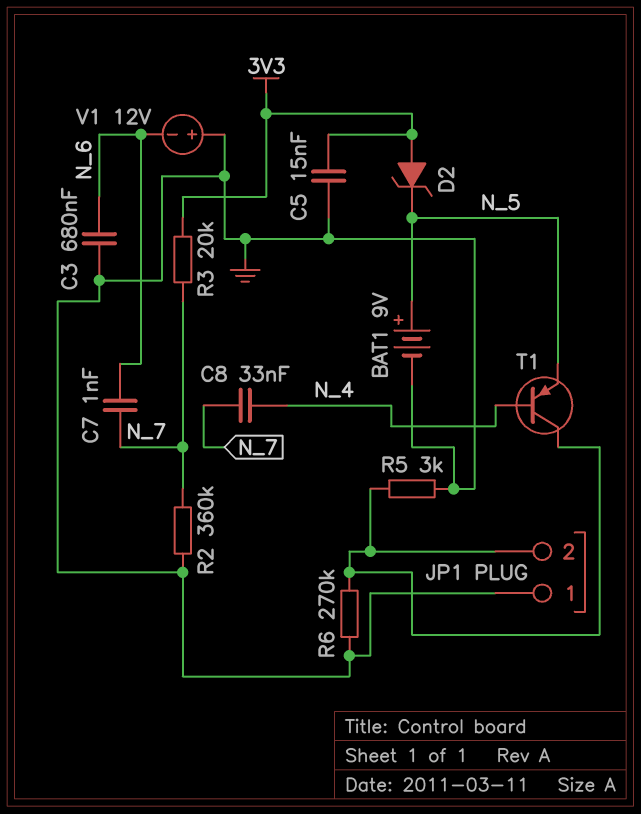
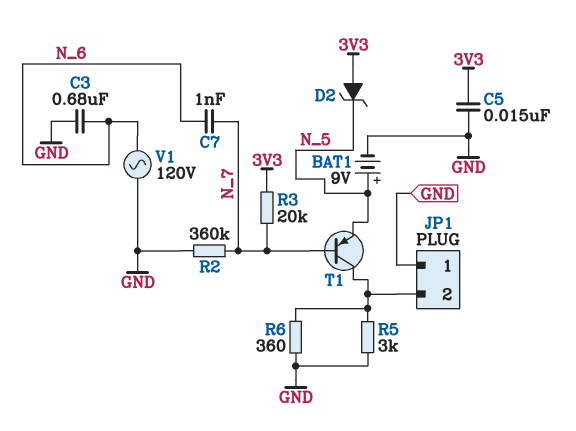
C8: 33nF (N_4, N_7) -> none
R6: 270k (GND, JP1/2) -> 360 (GND, JP1/2)
T1: PNP (B N_4, C JP1/2, E N_5) -> PNP (B N_7, C JP1/2, E N_5)
V1: 12V (plus GND, minus N_6) -> AC 120V (GND, N_6)

